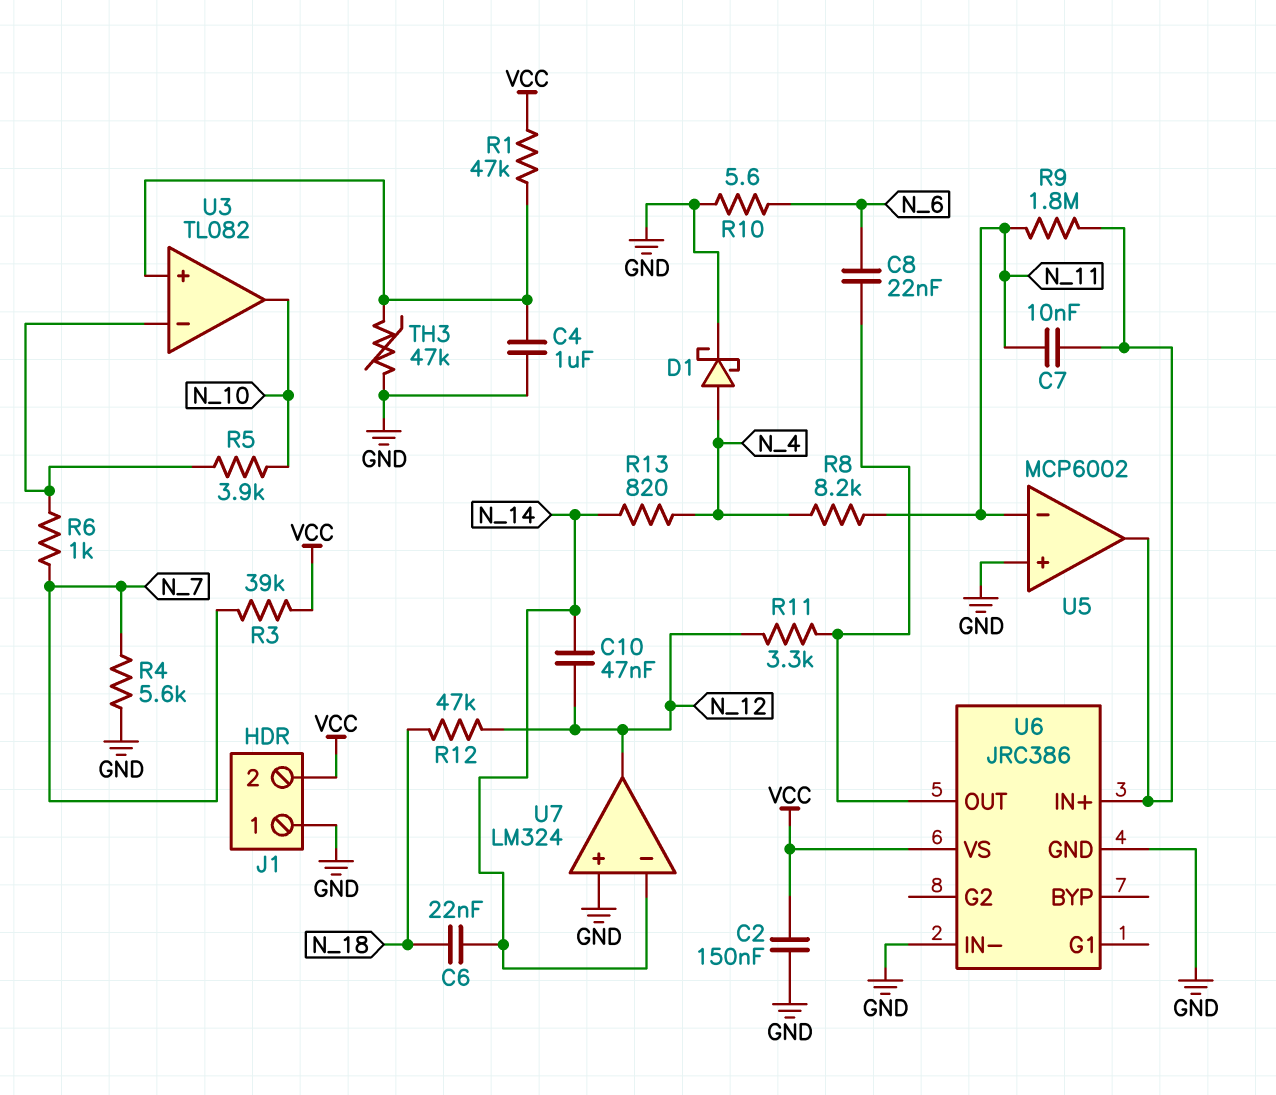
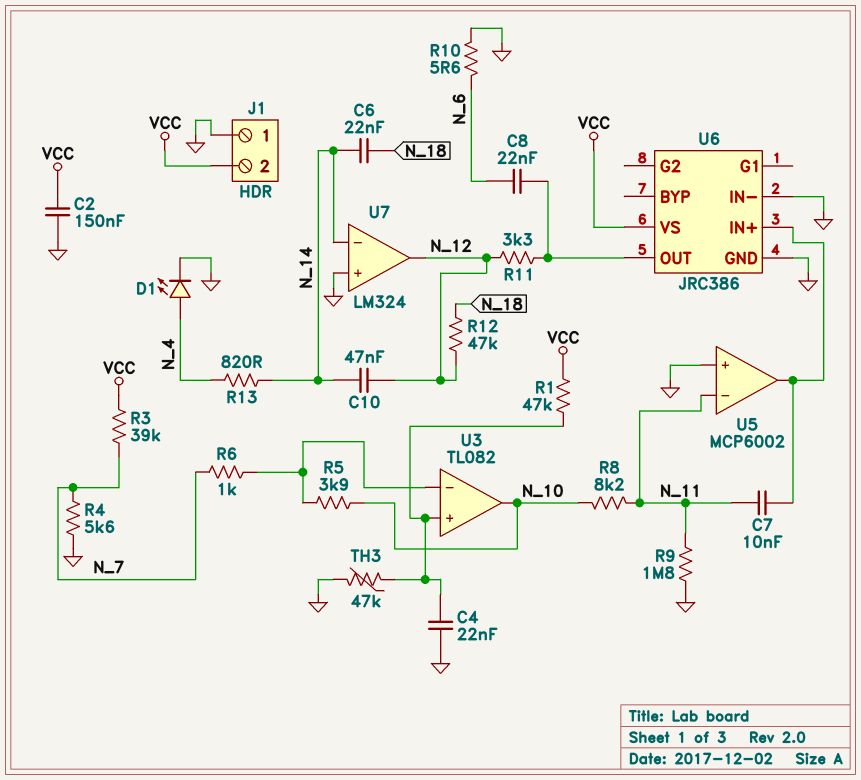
C4: 1uF (GND, U3/in+) -> 22nF (GND, U3/in+)
D1: schottky (A N_4, K GND) -> LED (A N_4, K GND)
R8: 8.2k (N_4, N_11) -> 8.2k (N_10, N_11)
R9: 1.8M (N_11, U5/out) -> 1.8M (GND, N_11)

